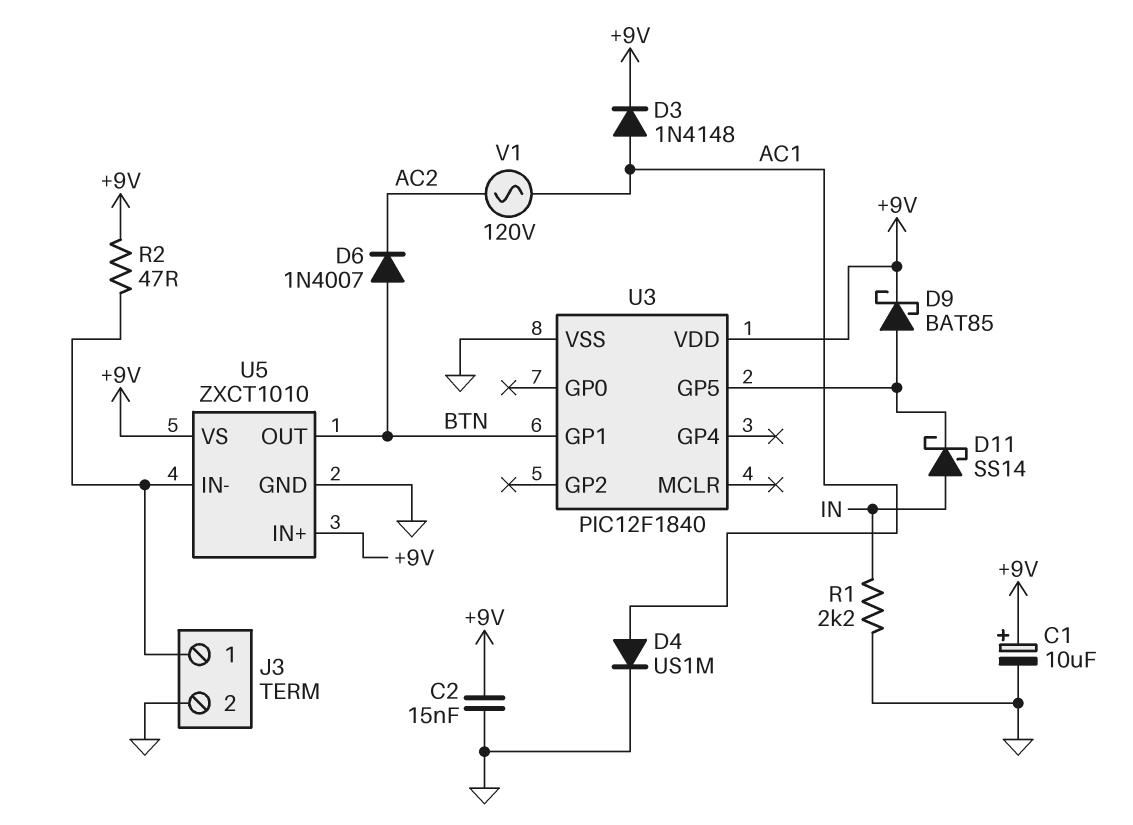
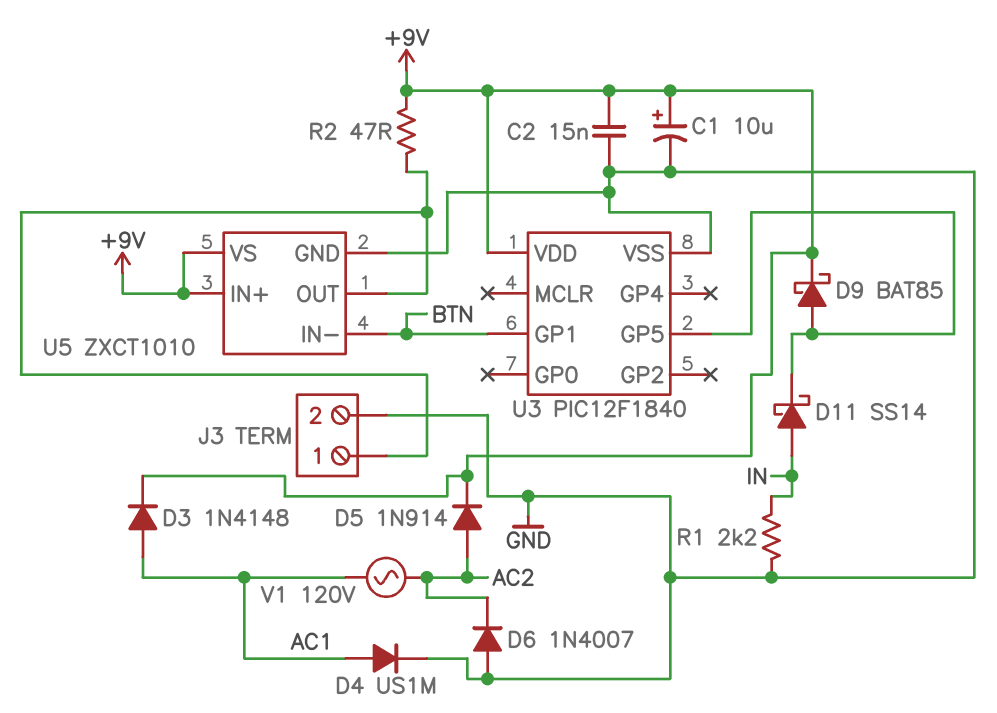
D5: none -> diode 1N914 (A AC2, K +9V)
D6: diode 1N4007 (A BTN, K AC2) -> diode 1N4007 (A GND, K AC2)
U5 pin IN-: J3/1 -> BTN
U5 pin OUT: BTN -> J3/1

